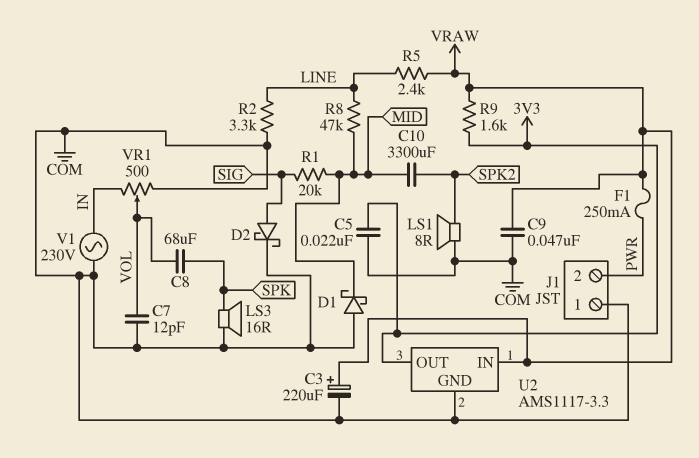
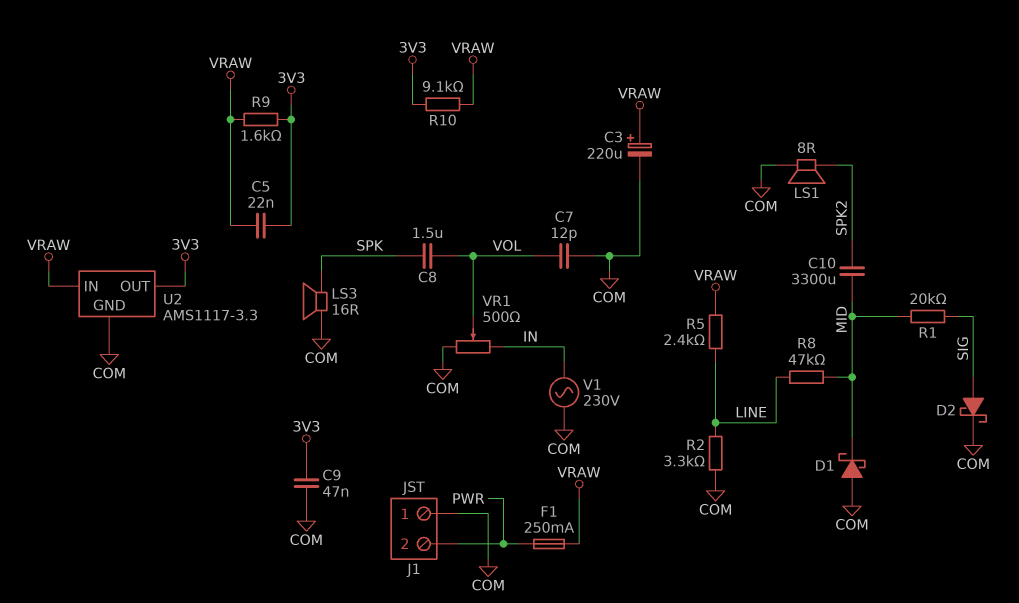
C5: 22nF (3V3, COM) -> 22nF (3V3, VRAW)
C8: 68uF (SPK, VOL) -> 1.5uF (SPK, VOL)
C9: 47nF (COM, VRAW) -> 47nF (3V3, COM)
R10: none -> 9.1k (3V3, VRAW)

